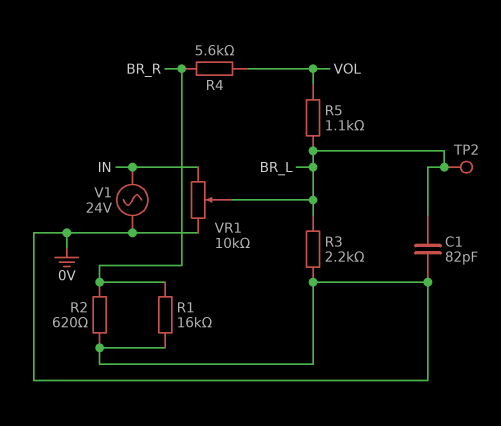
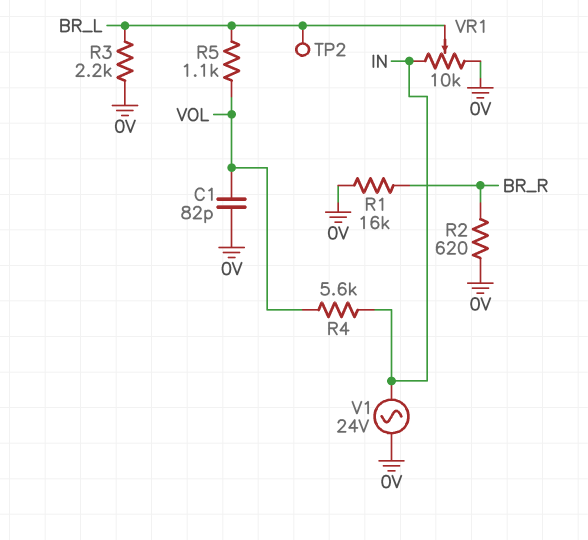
C1: 82pF (0V, BR_L) -> 82pF (0V, VOL)
R4: 5.6k (BR_R, VOL) -> 5.6k (IN, VOL)

